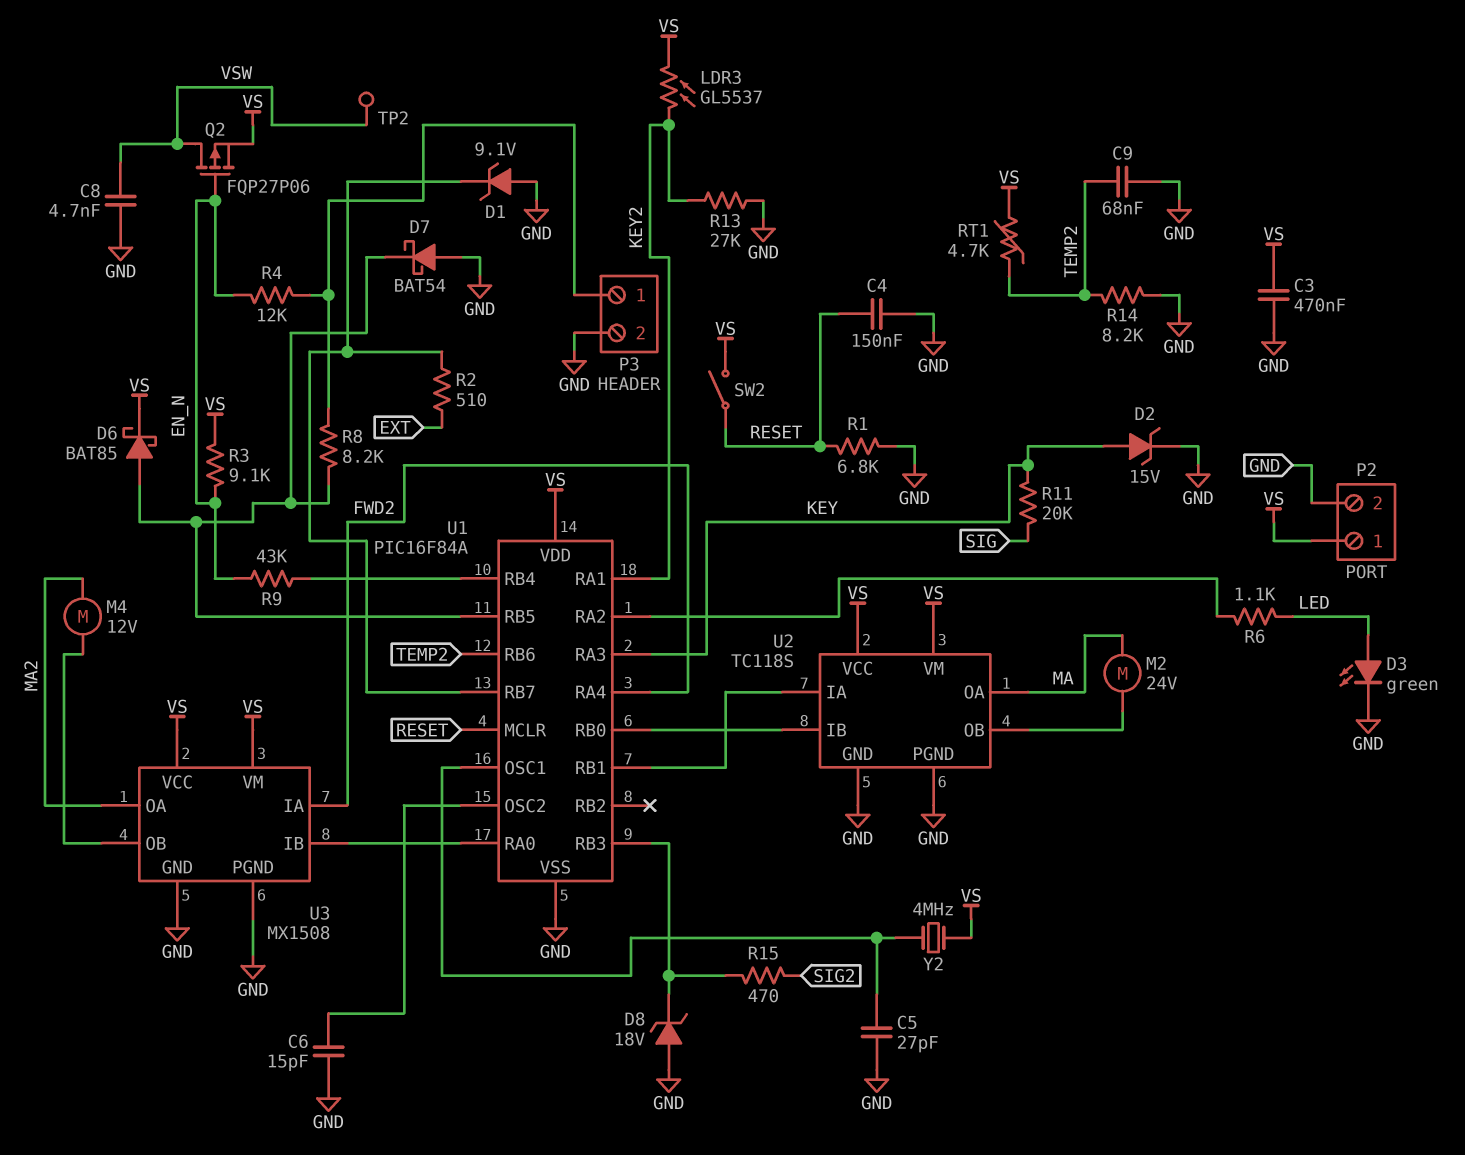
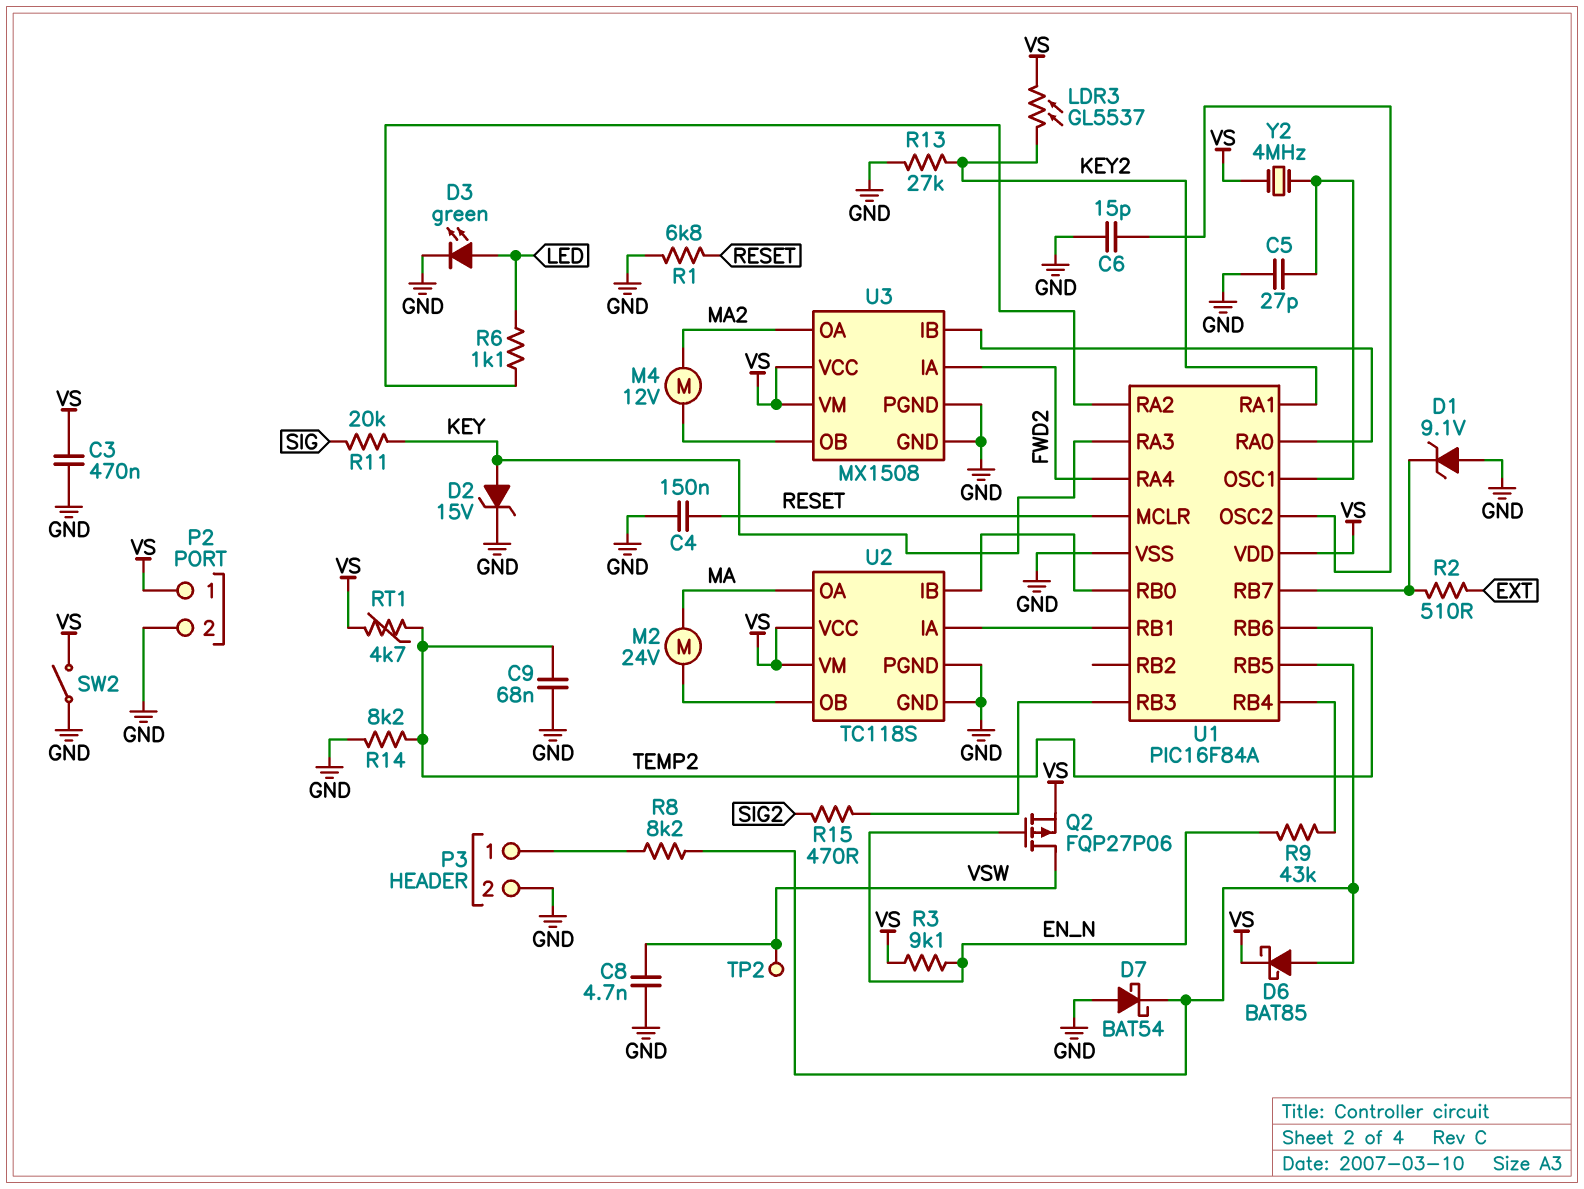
D8: zener 18V (A GND, K U1/RB3) -> none
R4: 12k (EN_N, P3/1) -> none
SW2: switch (RESET, VS) -> switch (GND, VS)

